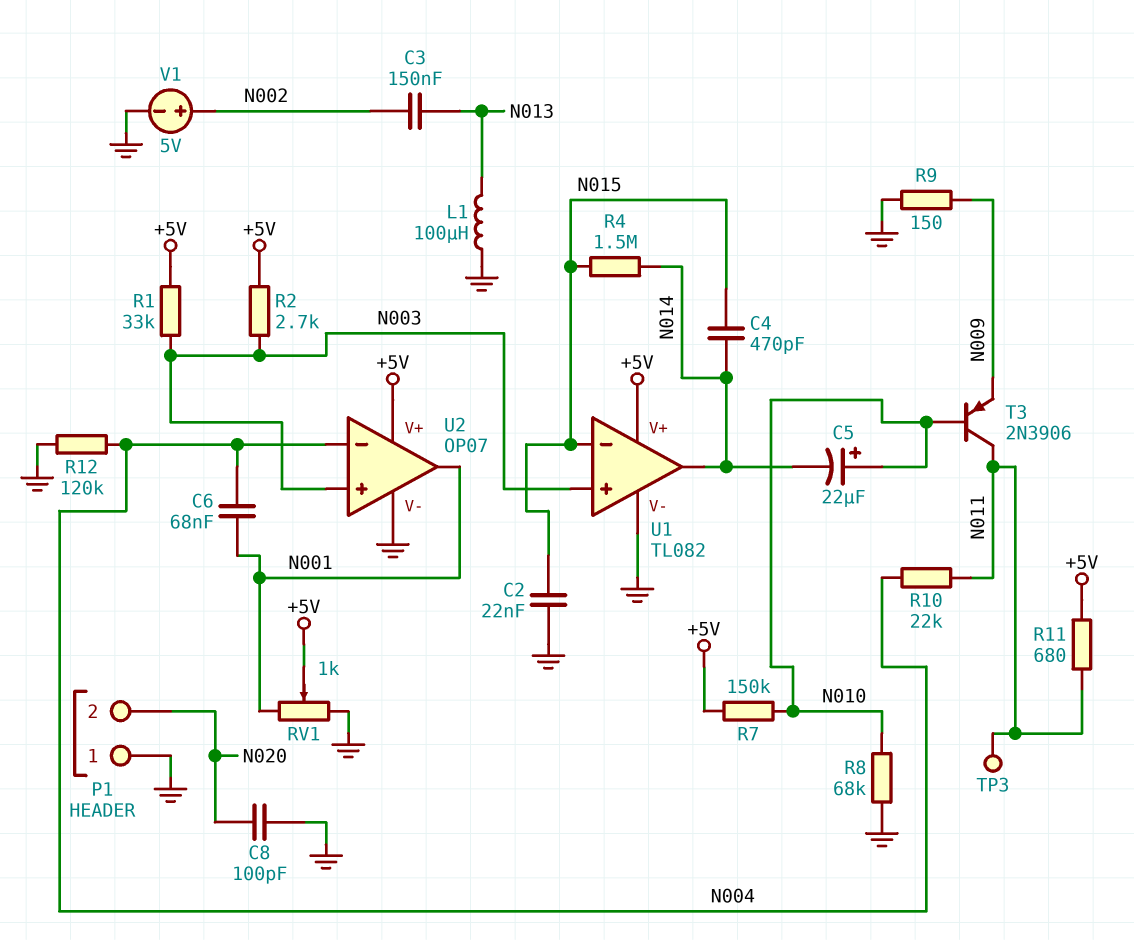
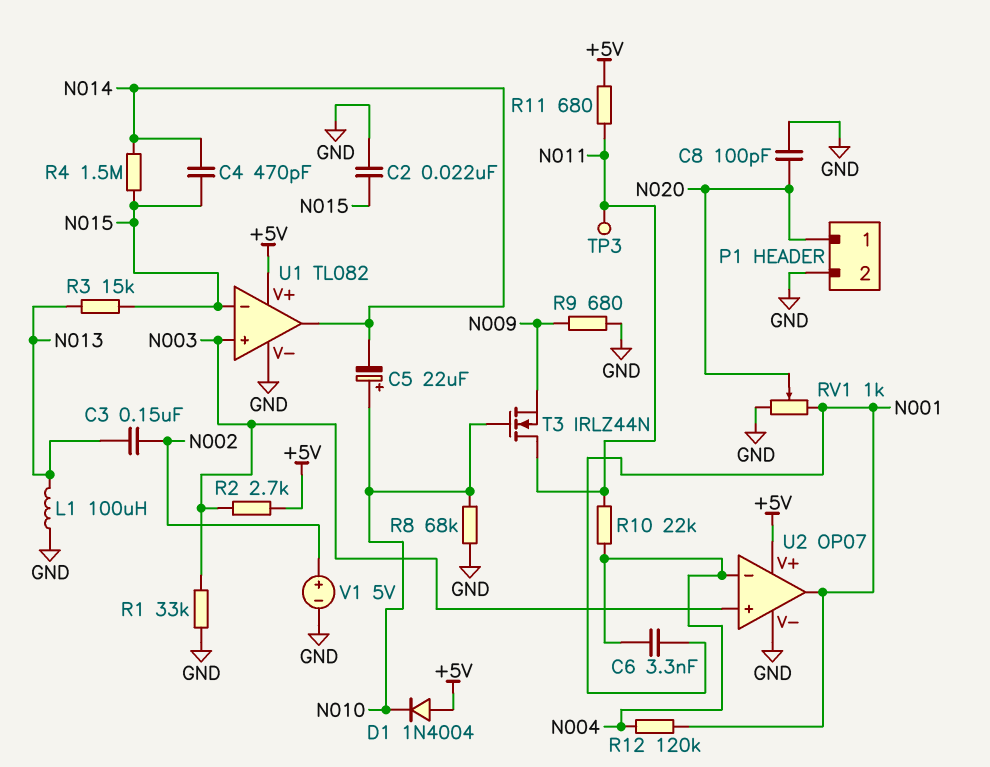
C6: 68nF (N001, N004) -> 3.3nF (N001, N004)
D1: none -> diode 1N4004 (A +5V, K N010)
P1 pin 1: GND -> N020
P1 pin 2: N020 -> GND
R1: 33k (+5V, N003) -> 33k (GND, N003)
R3: none -> 15k (N013, N015)
R7: 150k (+5V, N010) -> none
R9: 150 (GND, N009) -> 680 (GND, N009)
R12: 120k (GND, N004) -> 120k (N001, N004)
RV1: 1k (GND, N001, wiper +5V) -> 1k (GND, N001, wiper N020)
T3: PNP 2N3906 (B N010, C N011, E N009) -> NMOS IRLZ44N (G N010, D N011, S N009)

